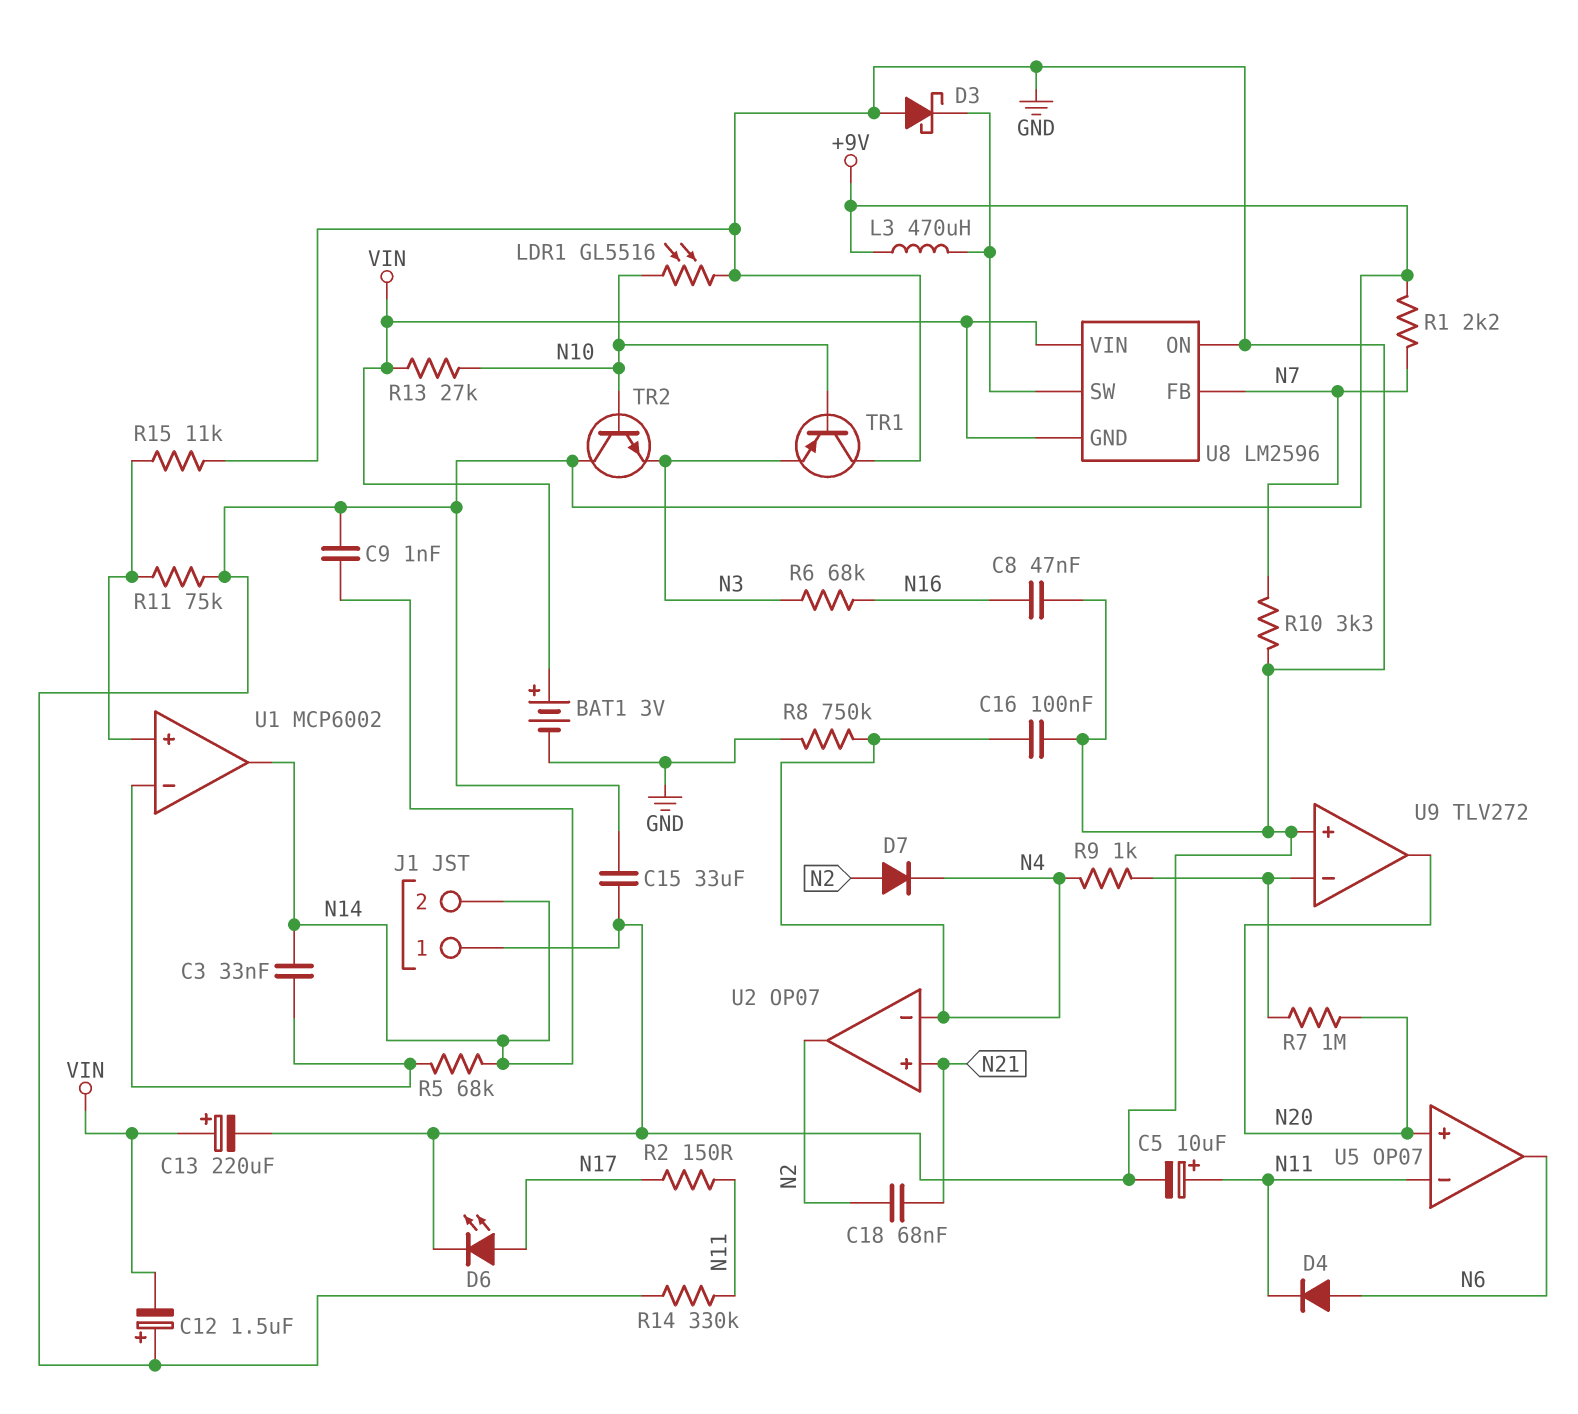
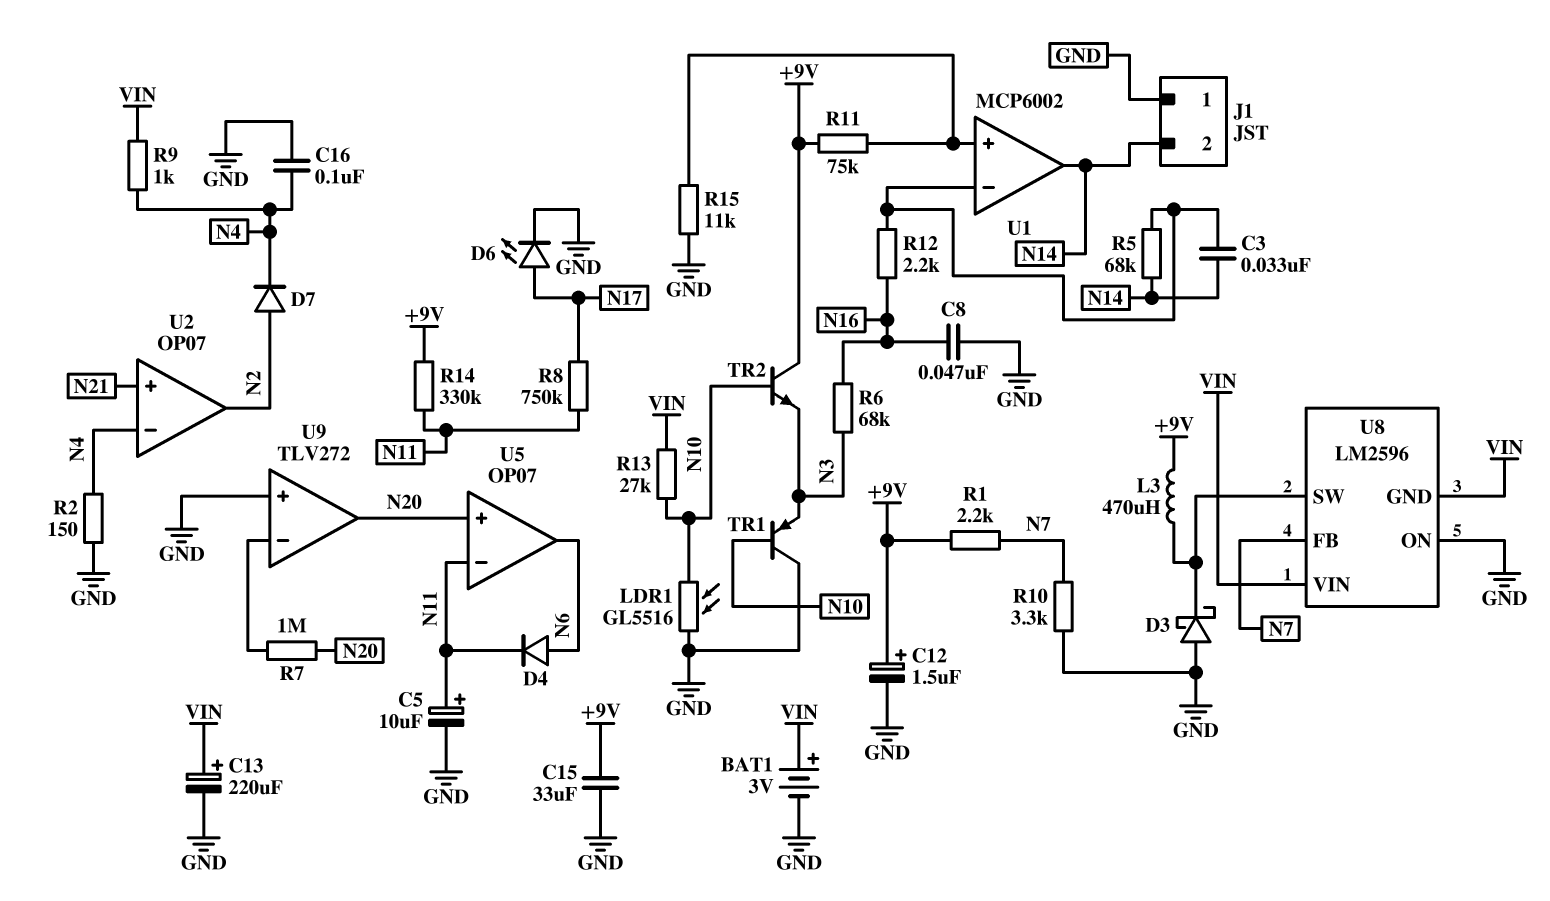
C9: 1nF (+9V, N14) -> none
C12: 1.5uF (plus +9V, minus VIN) -> 1.5uF (plus +9V, minus GND)
C18: 68nF (N2, N21) -> none
R2: 150 (N11, N17) -> 150 (GND, N4)
R8: 750k (GND, N4) -> 750k (N11, N17)
R9: 1k (N4, U9/in-) -> 1k (N4, VIN)
R12: none -> 2.2k (N16, U1/in-)

